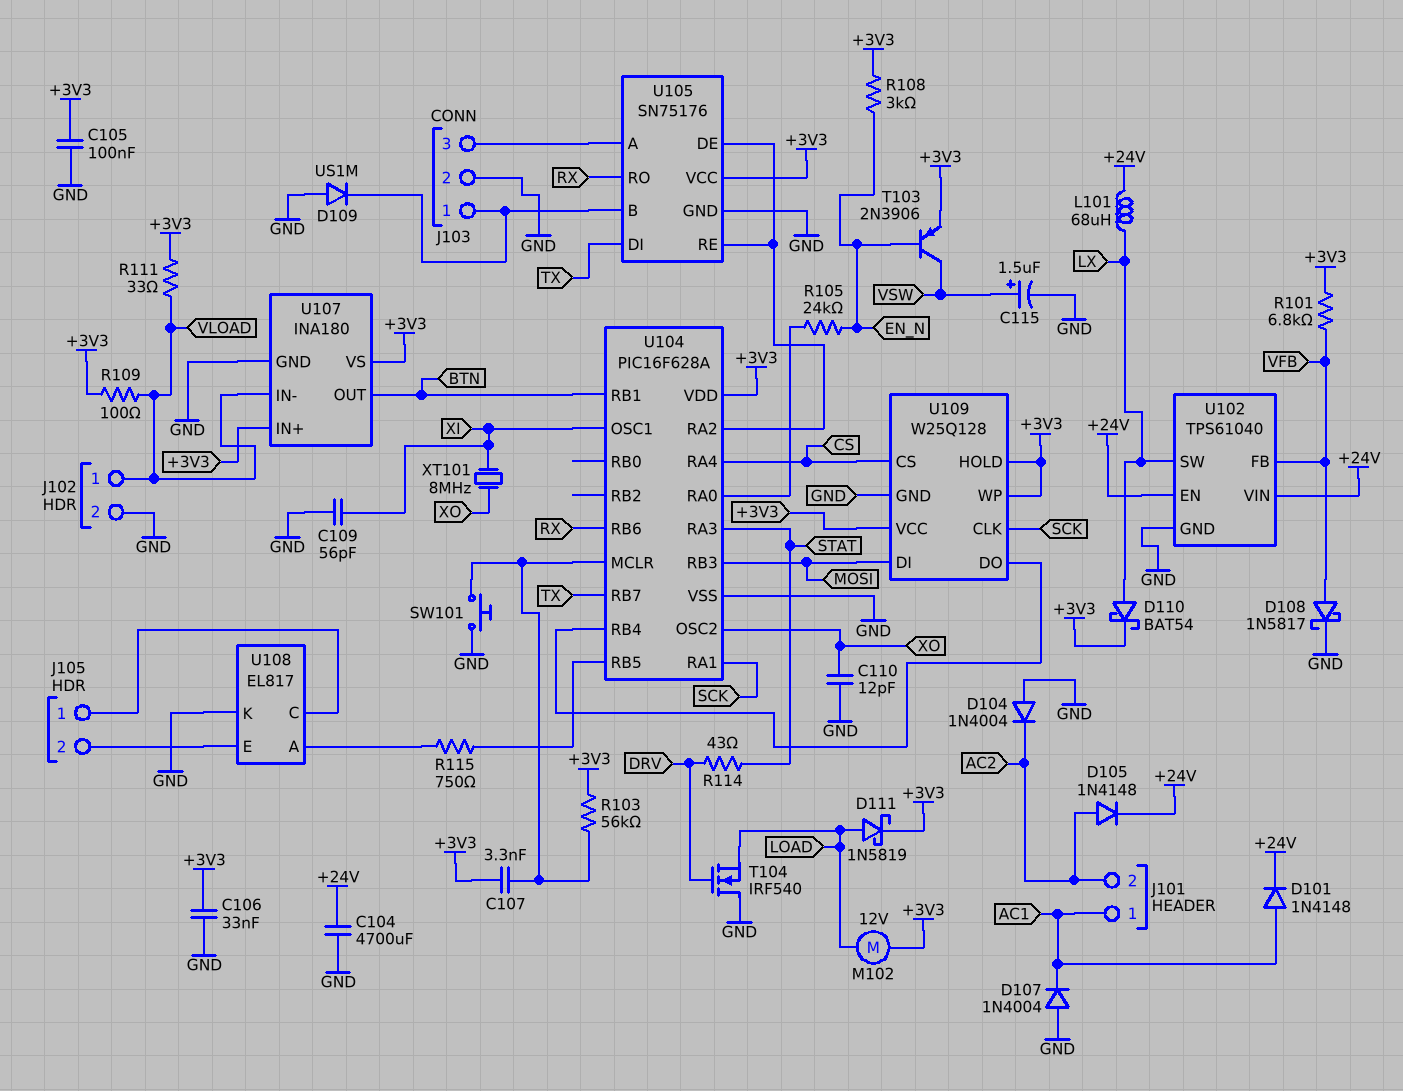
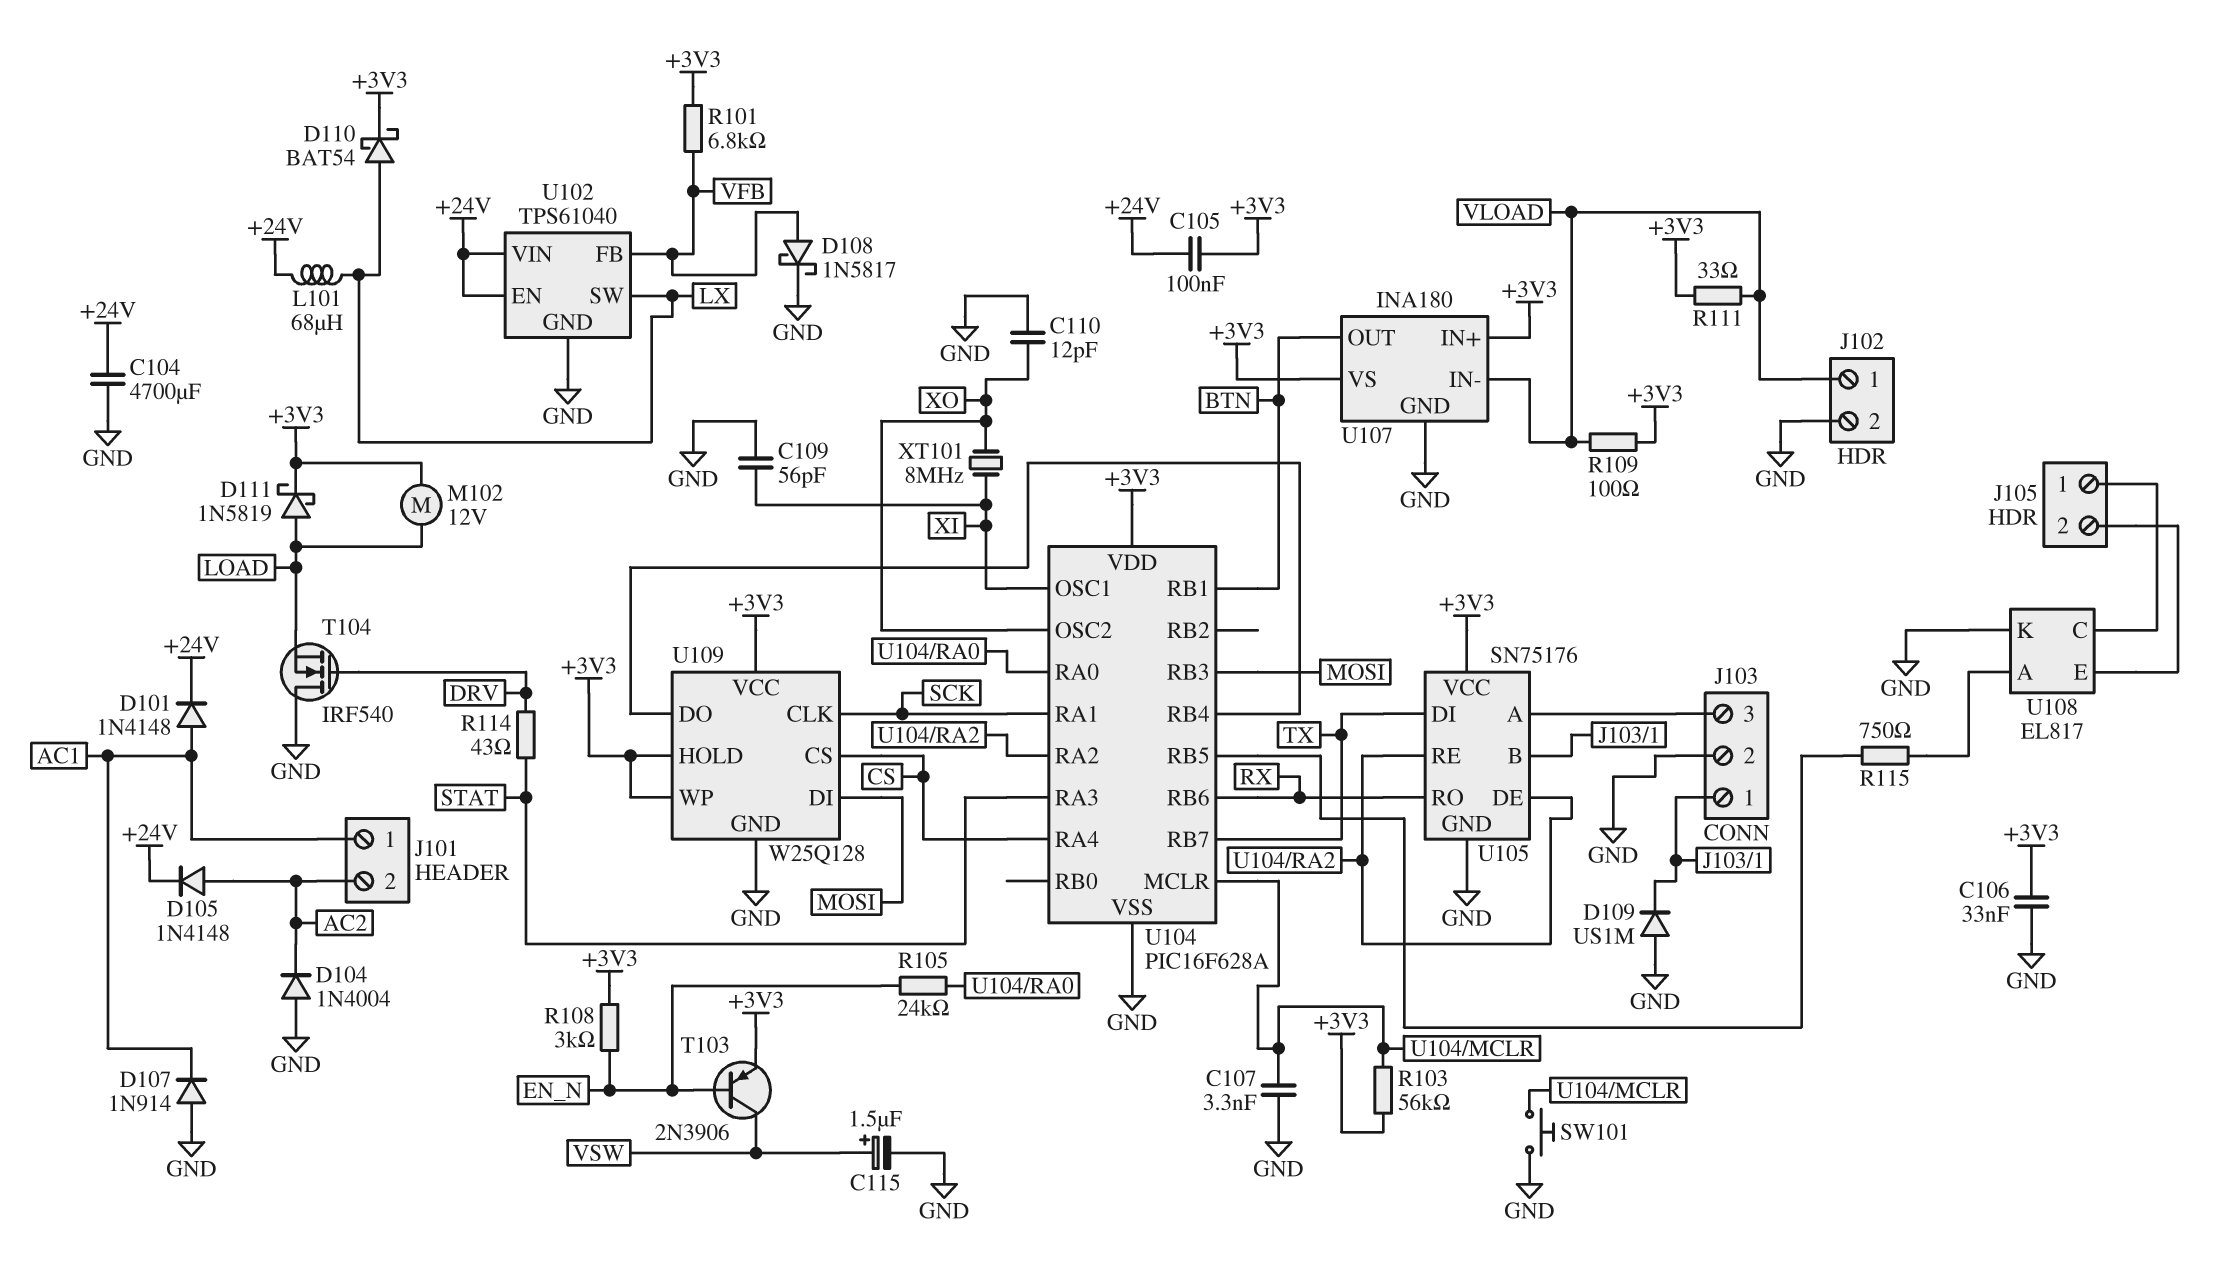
C105: 100nF (+3V3, GND) -> 100nF (+3V3, +24V)
C107: 3.3nF (+3V3, U104/MCLR) -> 3.3nF (GND, U104/MCLR)
D107: diode 1N4004 (A GND, K AC1) -> diode 1N914 (A GND, K AC1)

